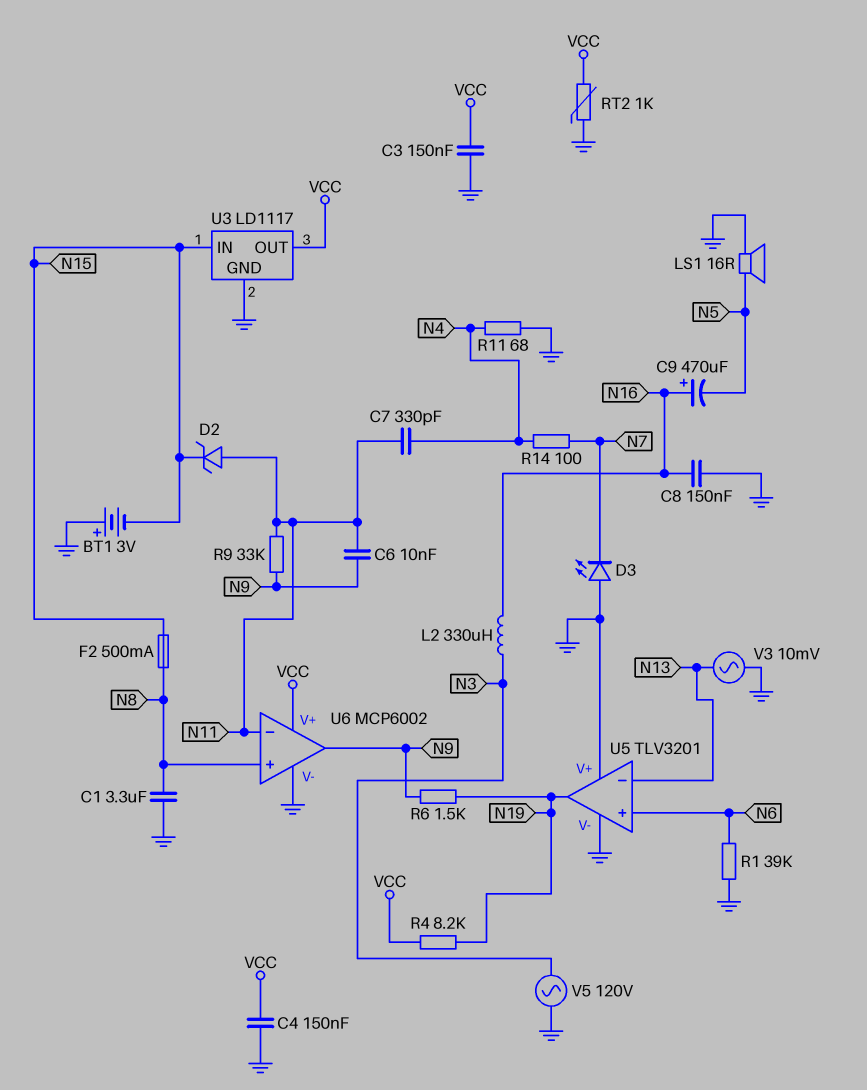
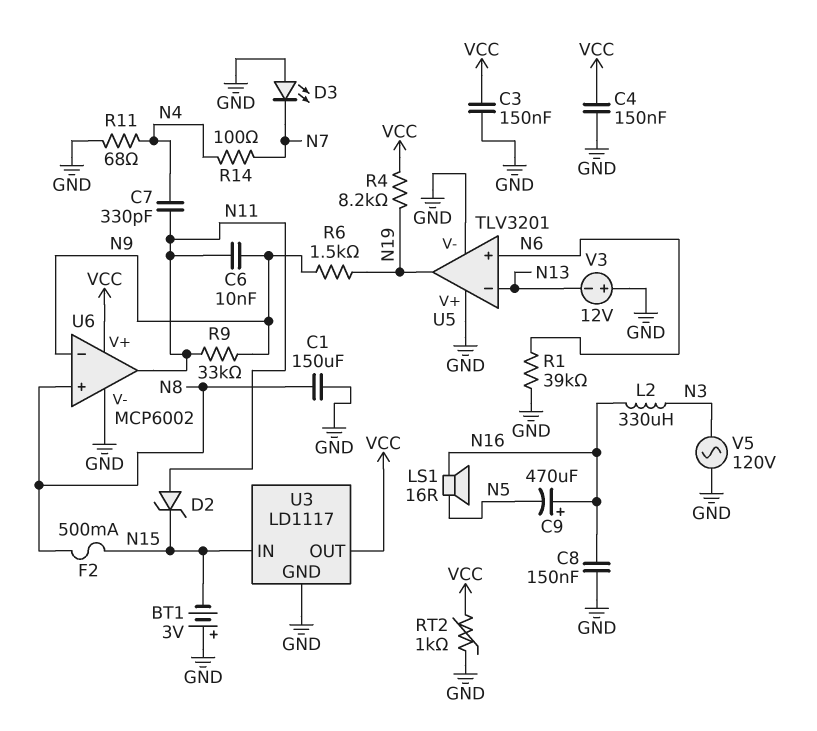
C1: 3.3uF (GND, N8) -> 150uF (GND, N8)
LS1: speaker 16R (GND, N5) -> speaker 16R (N5, N16)
U6 pin in-: N11 -> N9
U6 pin out: N9 -> N11
V3: AC 10mV (GND, N13) -> 12V (plus GND, minus N13)

